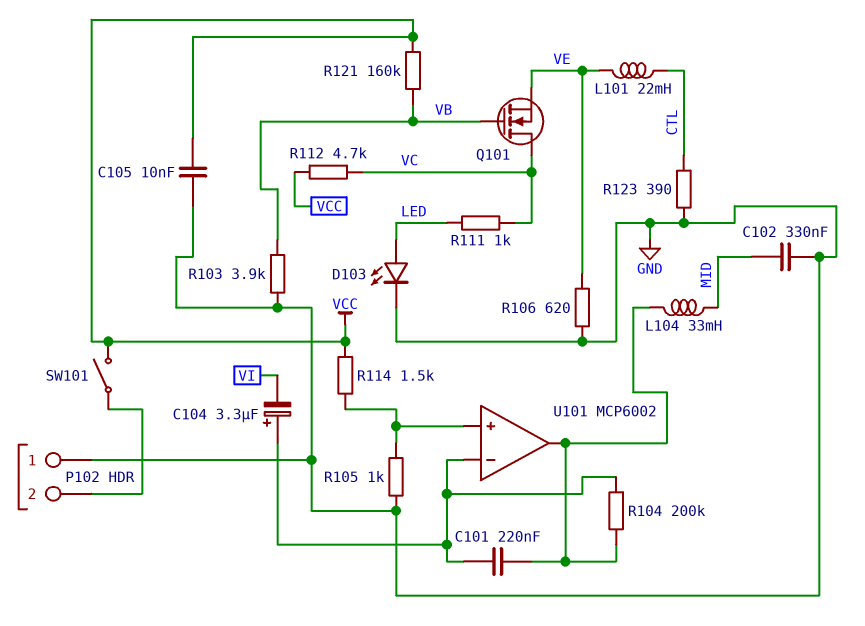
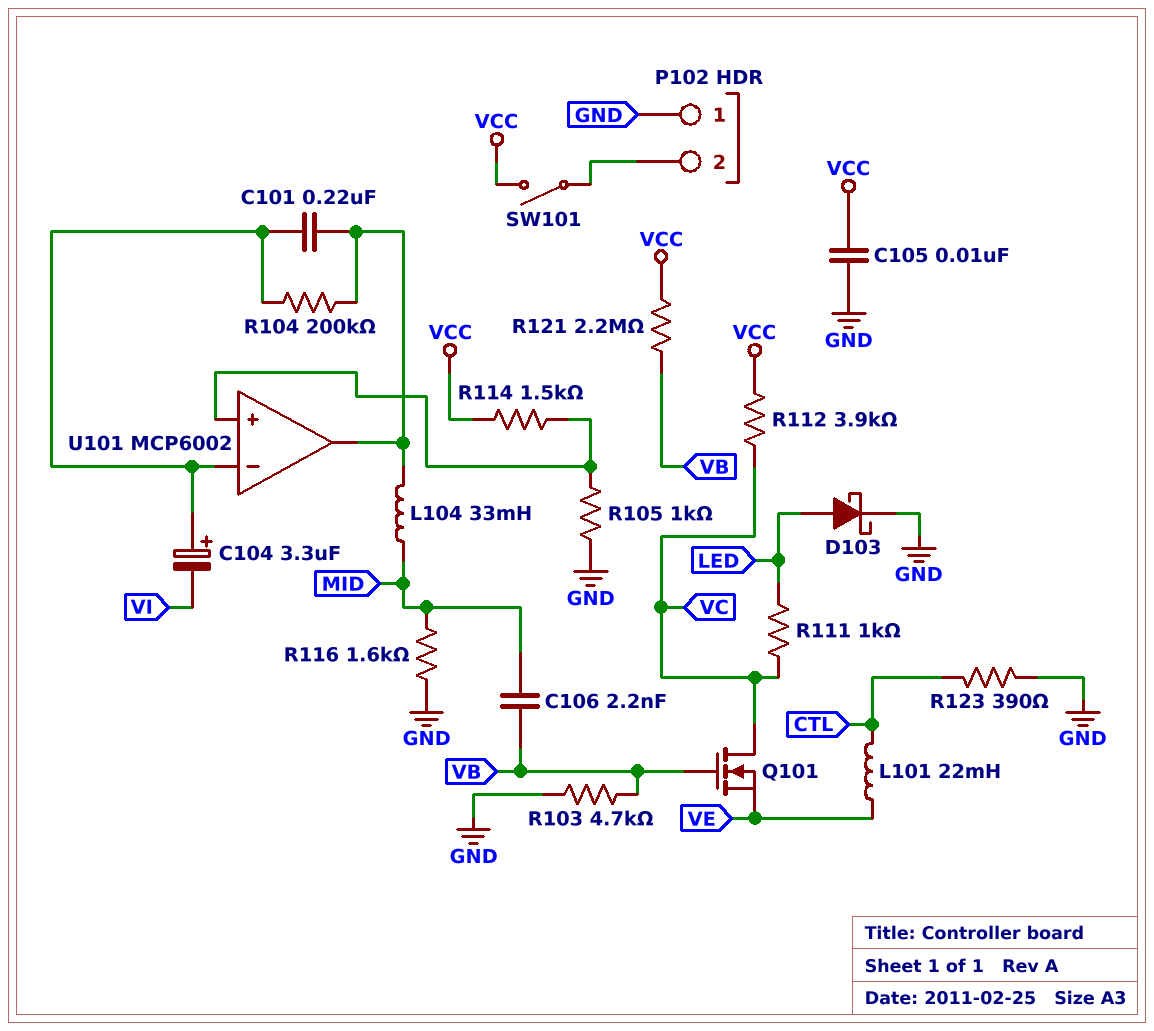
C102: 330nF (GND, MID) -> none
C106: none -> 2.2nF (MID, VB)
D103: LED (A LED, K GND) -> schottky (A LED, K GND)
R103: 3.9k (GND, VB) -> 4.7k (GND, VB)
R106: 620 (GND, VE) -> none
R112: 4.7k (VC, VCC) -> 3.9k (VC, VCC)
R116: none -> 1.6k (GND, MID)
R121: 160k (VB, VCC) -> 2.2M (VB, VCC)

